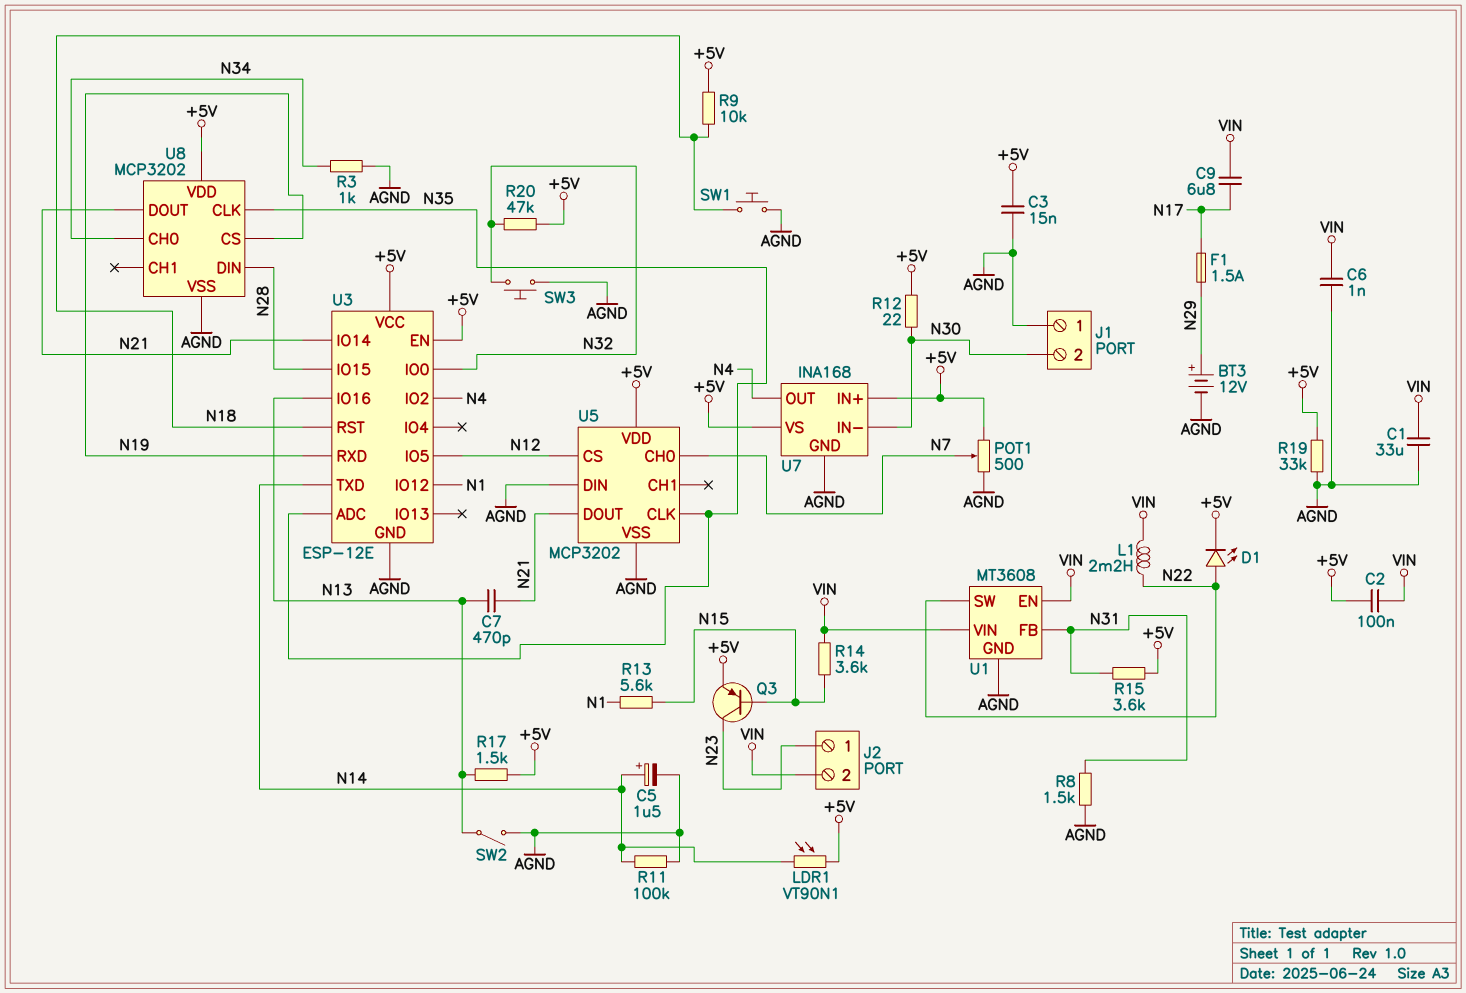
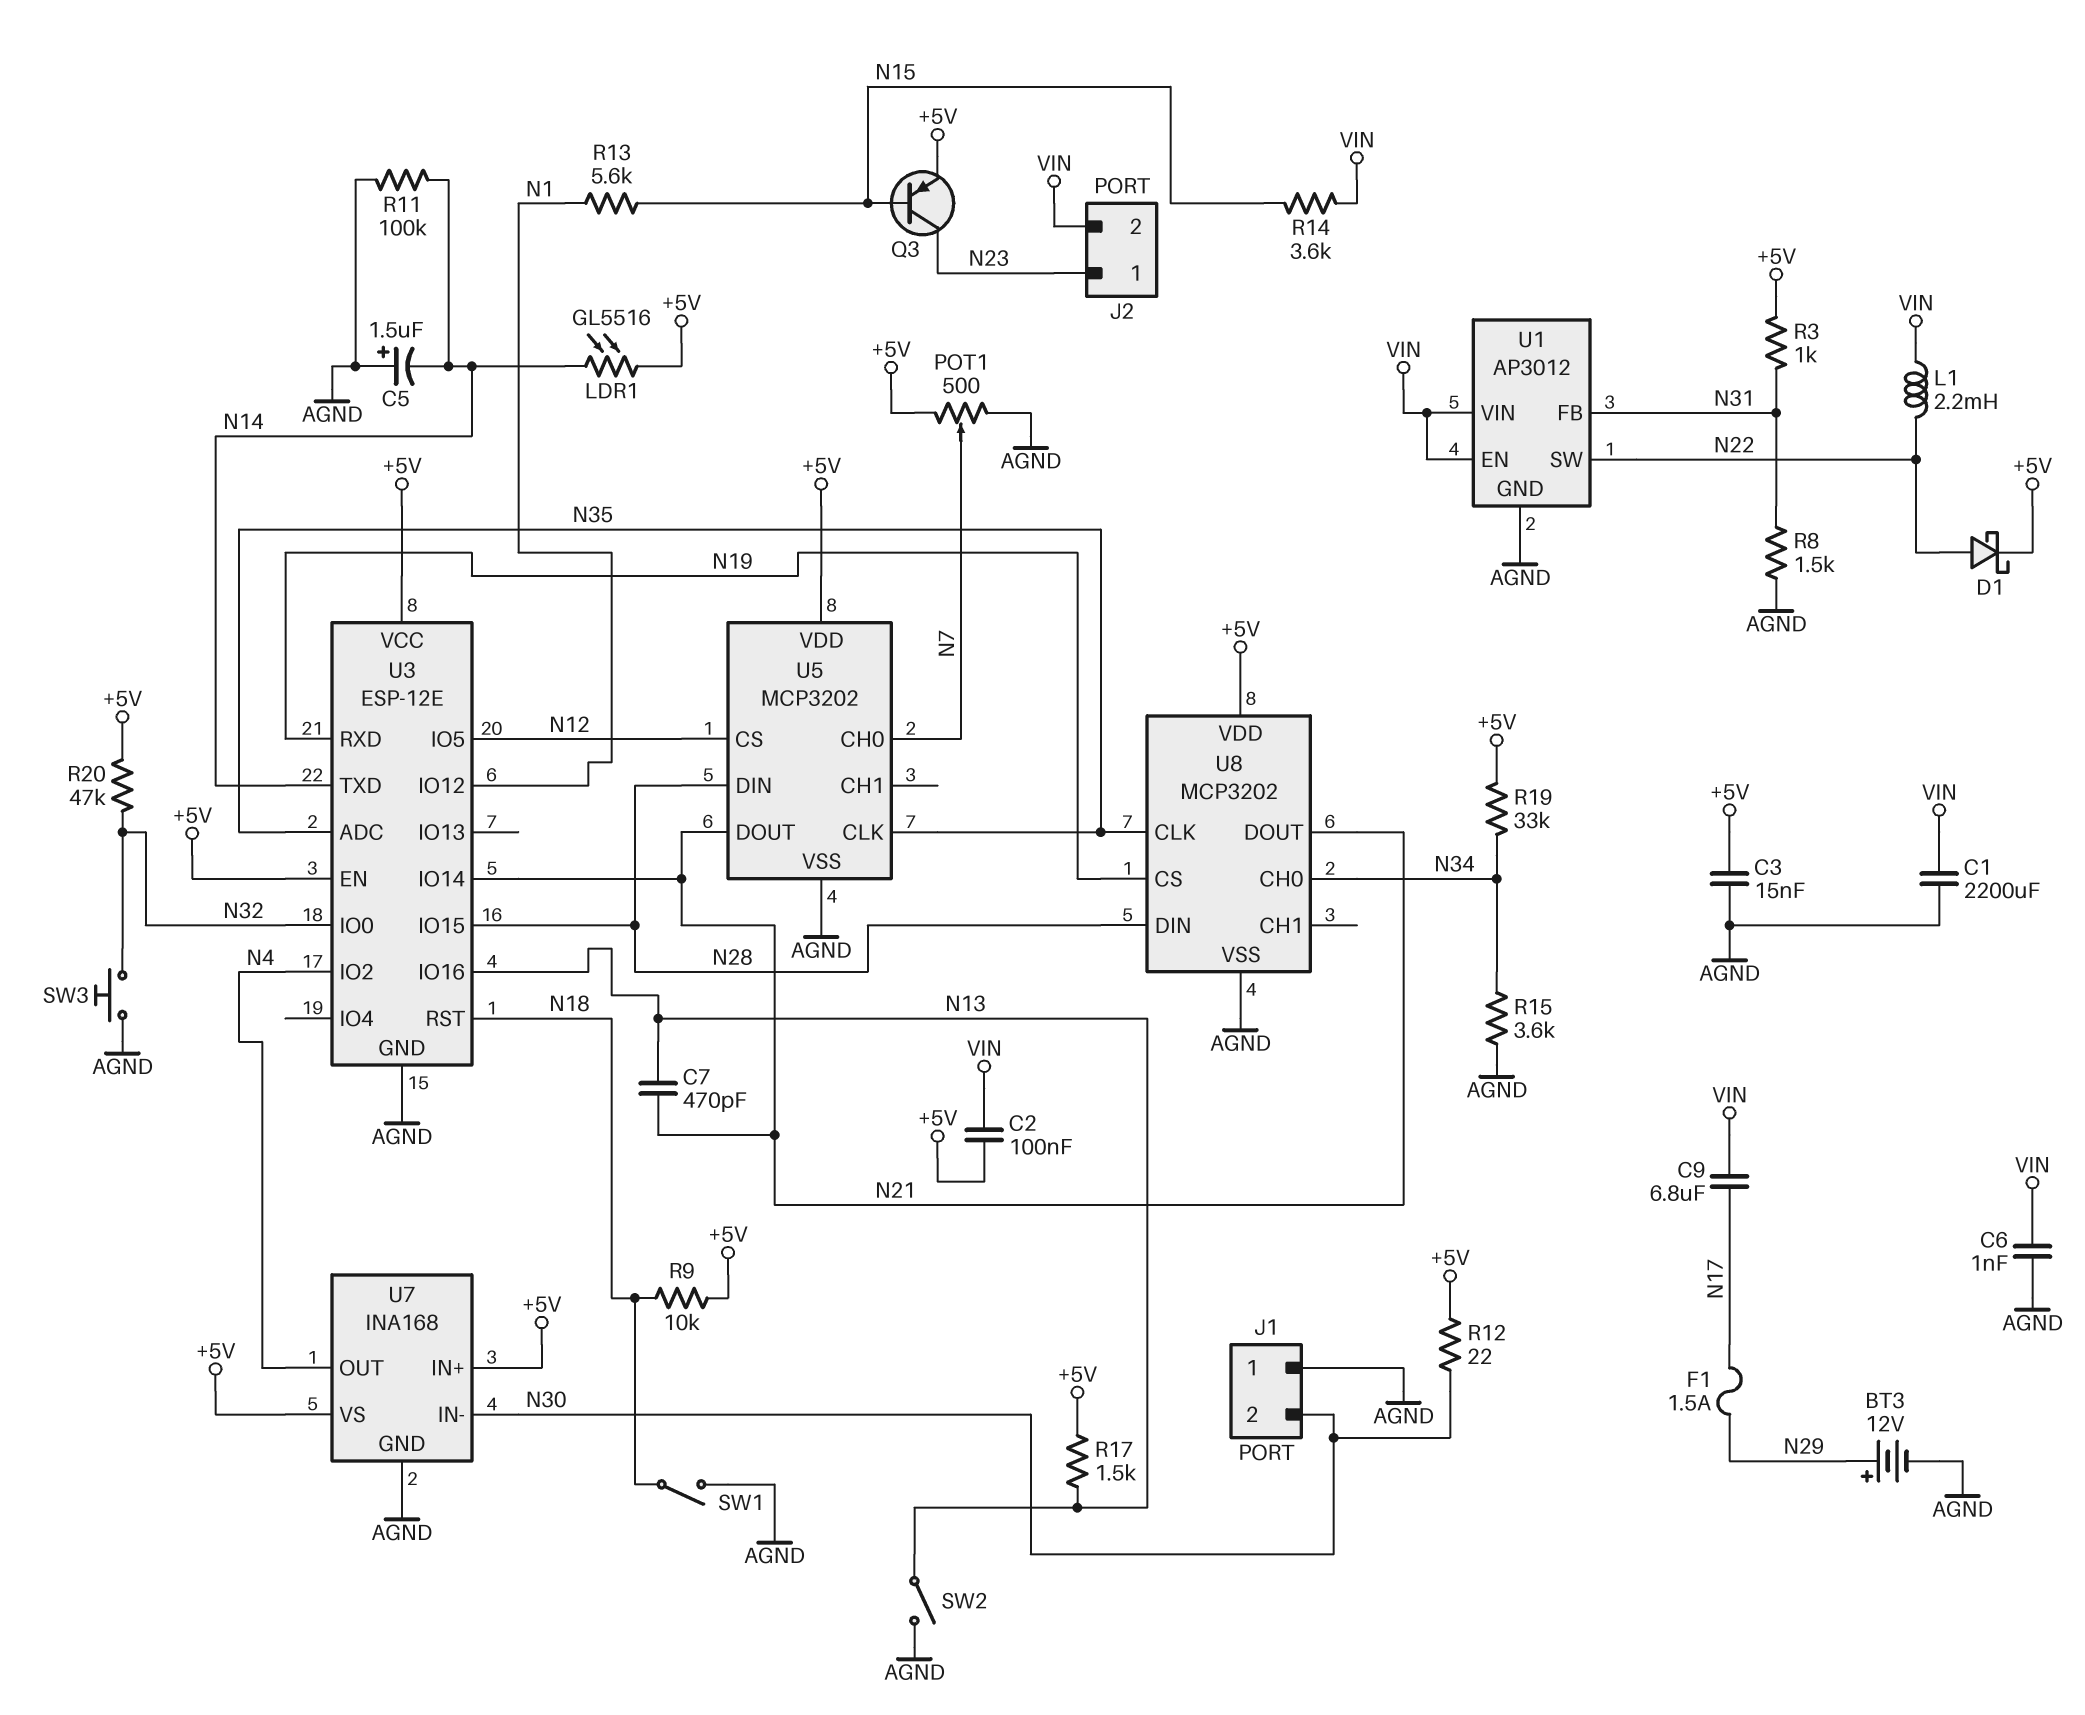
C1: 33uF (AGND, VIN) -> 2200uF (AGND, VIN)
C5: 1.5uF (plus N14, minus AGND) -> 1.5uF (plus AGND, minus N14)
D1: LED (A N22, K +5V) -> schottky (A N22, K +5V)
LDR1: VT90N1 (+5V, N14) -> GL5516 (+5V, N14)
R3: 1k (AGND, N34) -> 1k (+5V, N31)
R15: 3.6k (+5V, N31) -> 3.6k (AGND, N34)
R19: 33k (+5V, AGND) -> 33k (+5V, N34)
SW1: button (AGND, N18) -> switch (AGND, N18)
U1: MT3608 -> AP3012
U5 pin DIN: AGND -> N28

